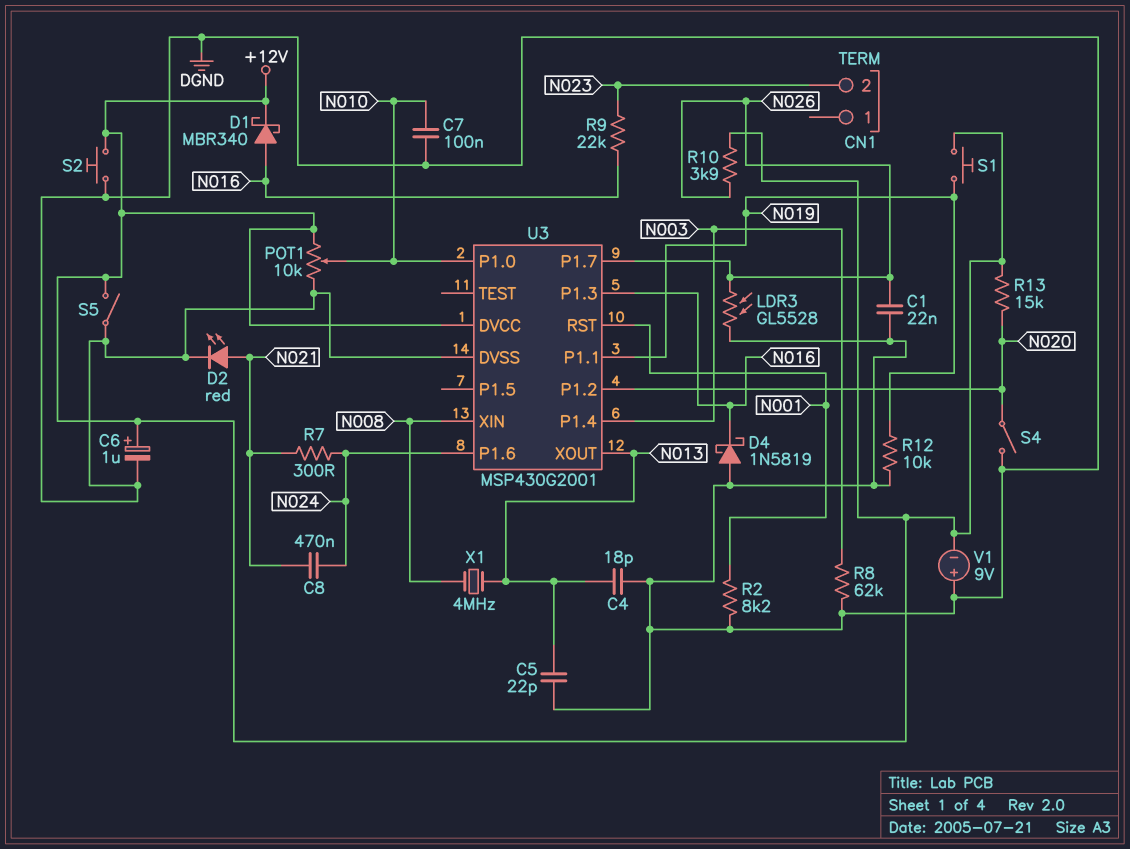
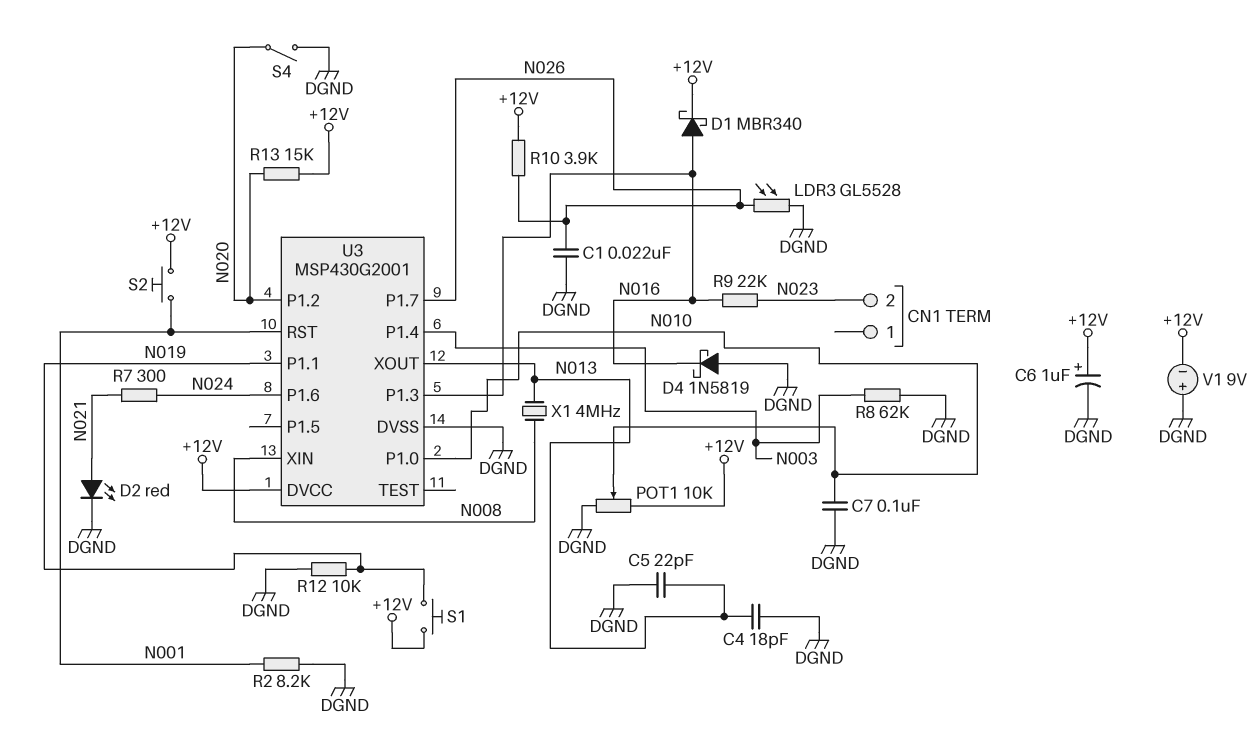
C8: 470nF (N021, N024) -> none
S2: button (+12V, DGND) -> button (+12V, N001)
S5: switch (+12V, DGND) -> none

